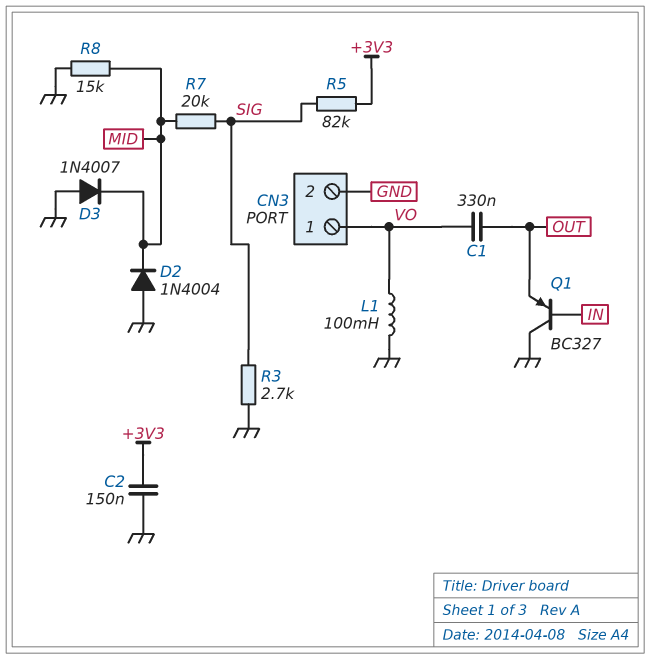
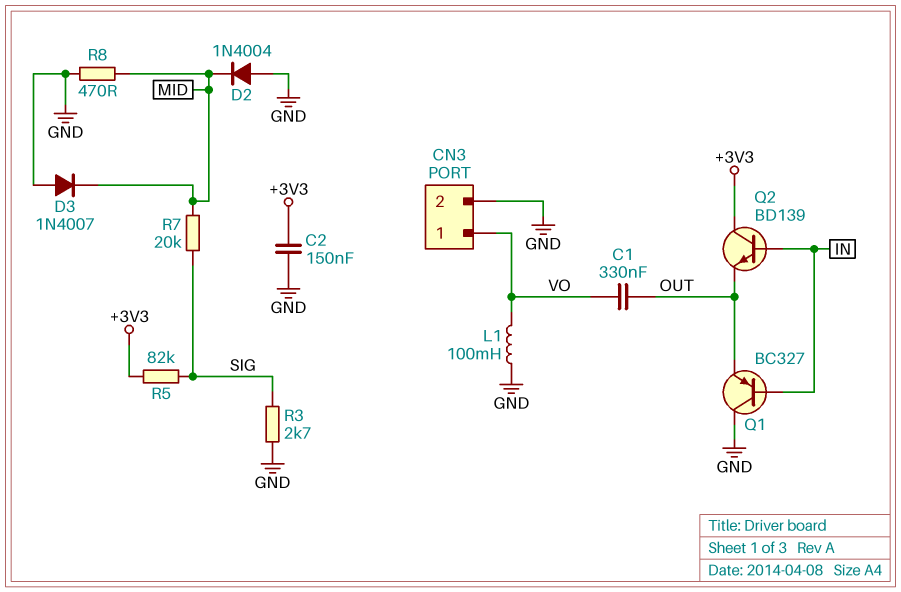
Q2: none -> NPN BD139 (B IN, C +3V3, E OUT)
R8: 15k (GND, MID) -> 470 (GND, MID)

